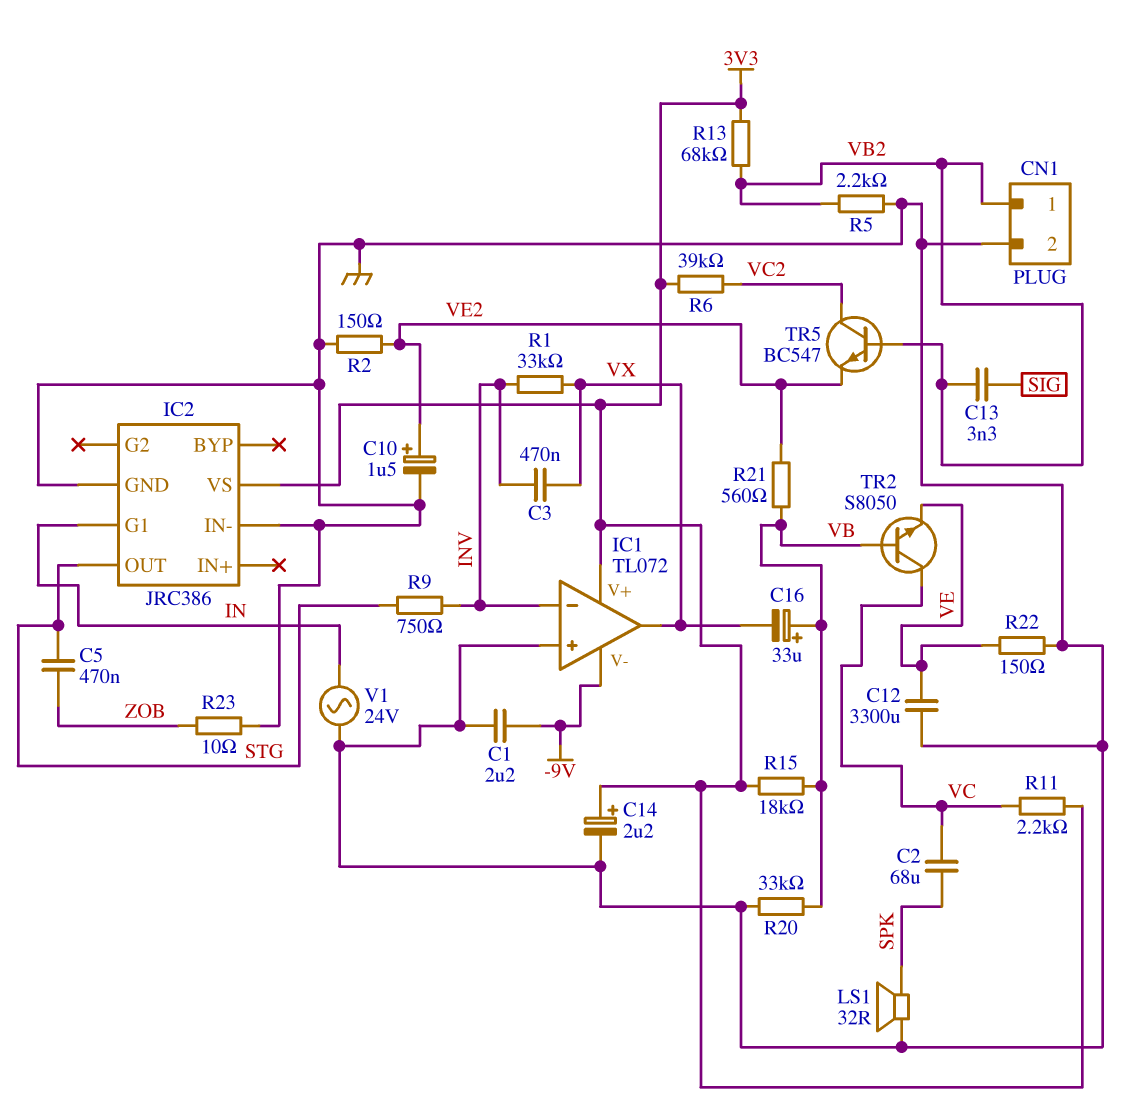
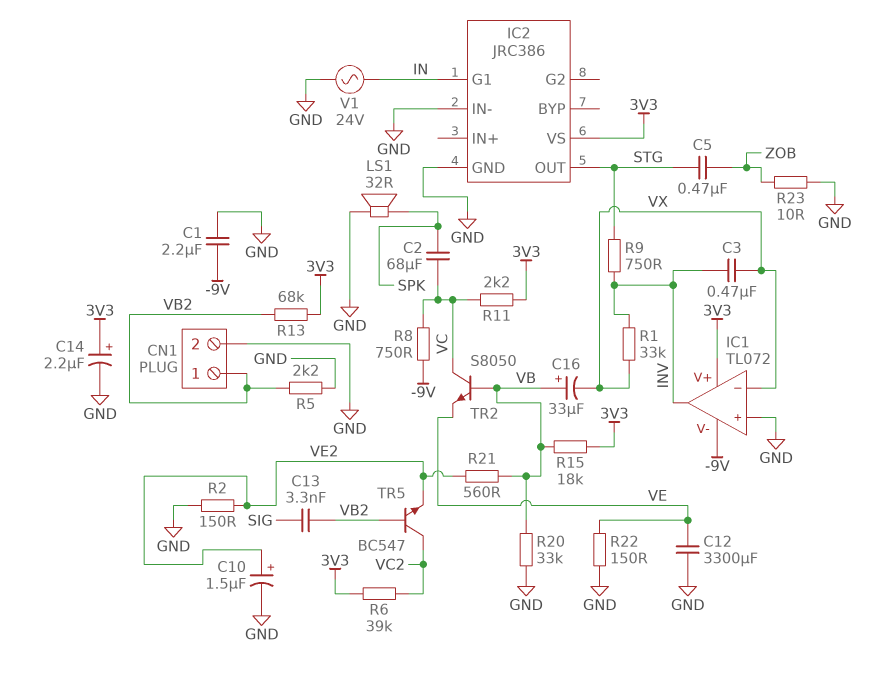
IC1 pin in-: INV -> VX
IC1 pin out: VX -> INV
R8: none -> 750 (-9V, VC)

